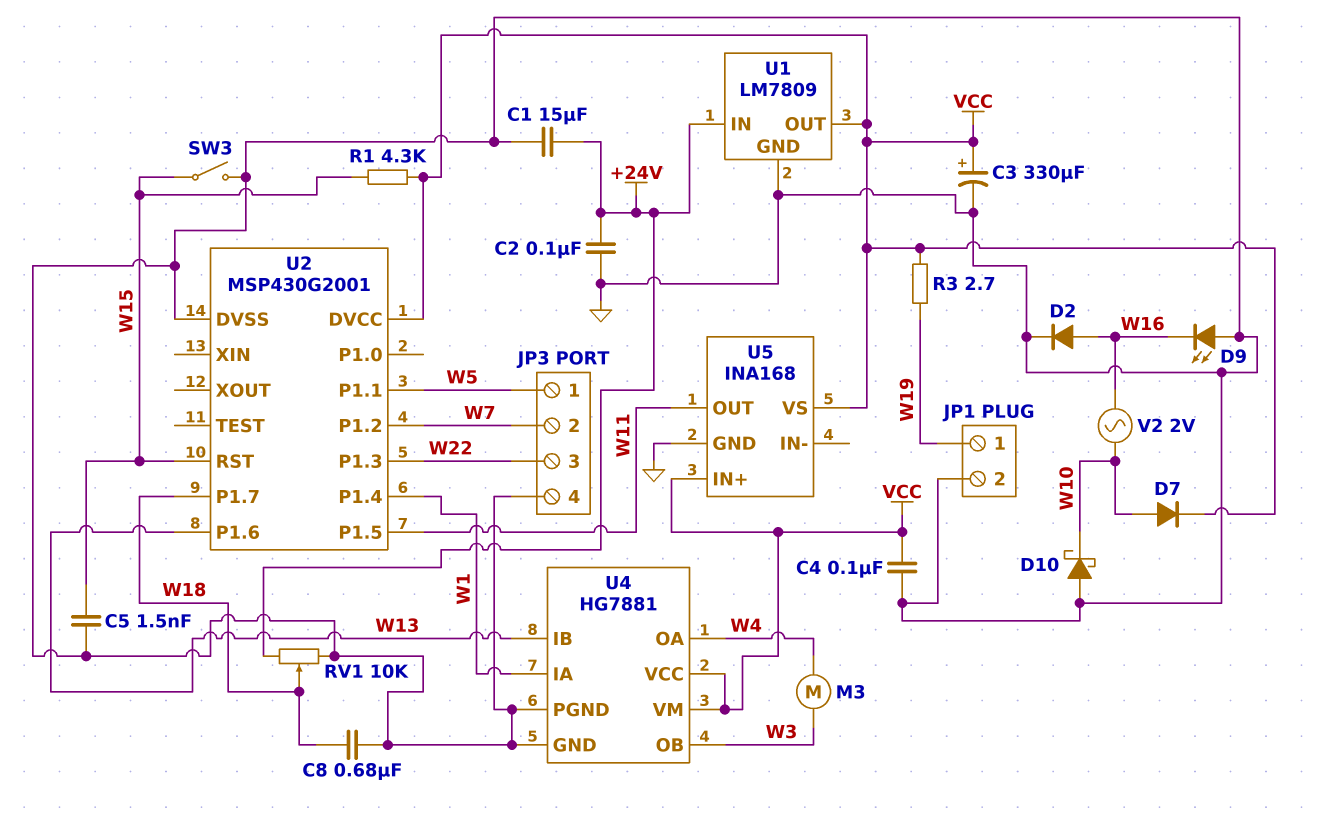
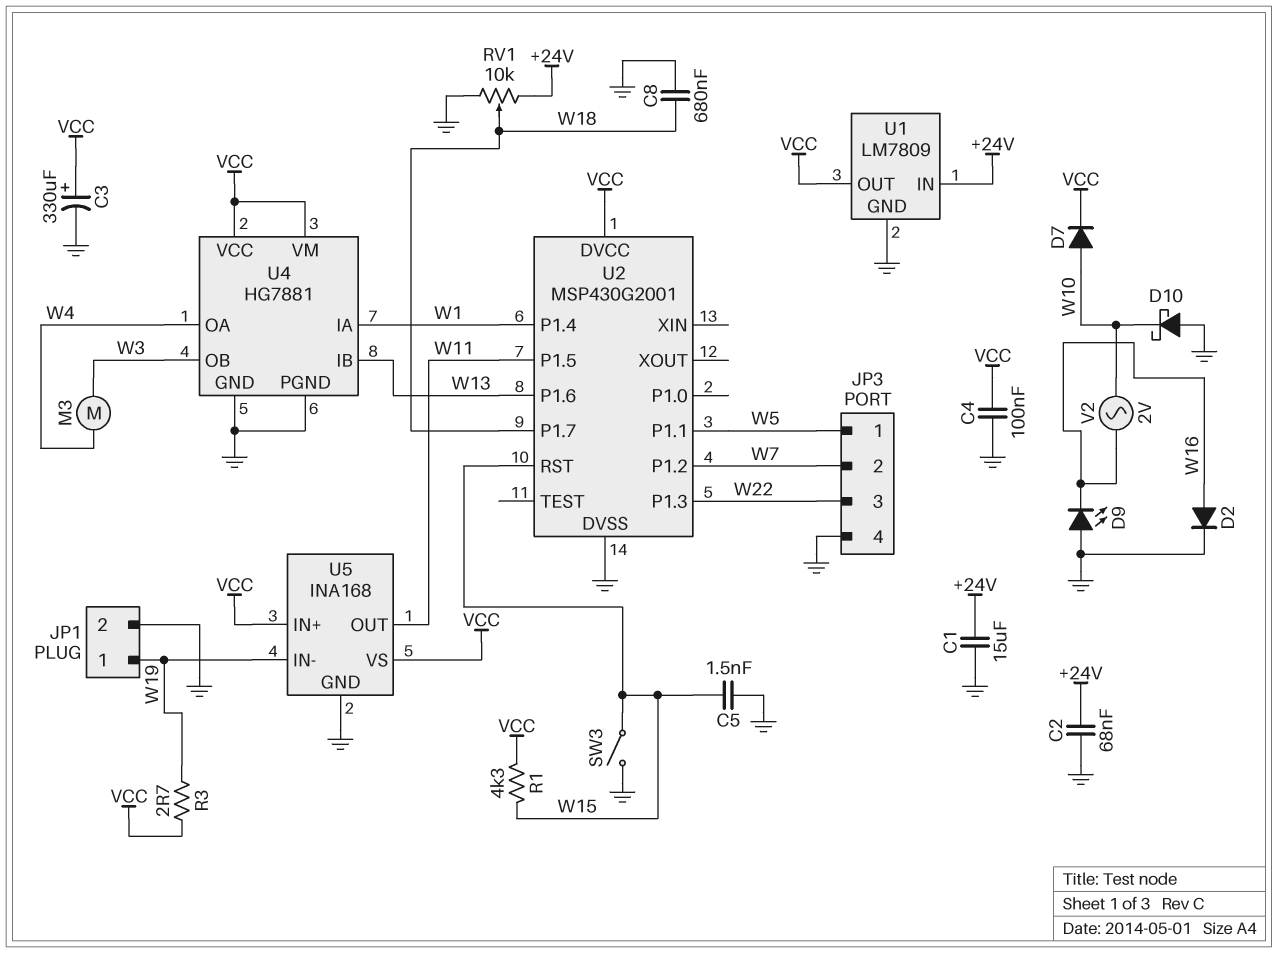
C2: 100nF (+24V, GND) -> 68nF (+24V, GND)
U5 pin IN-: none -> W19

